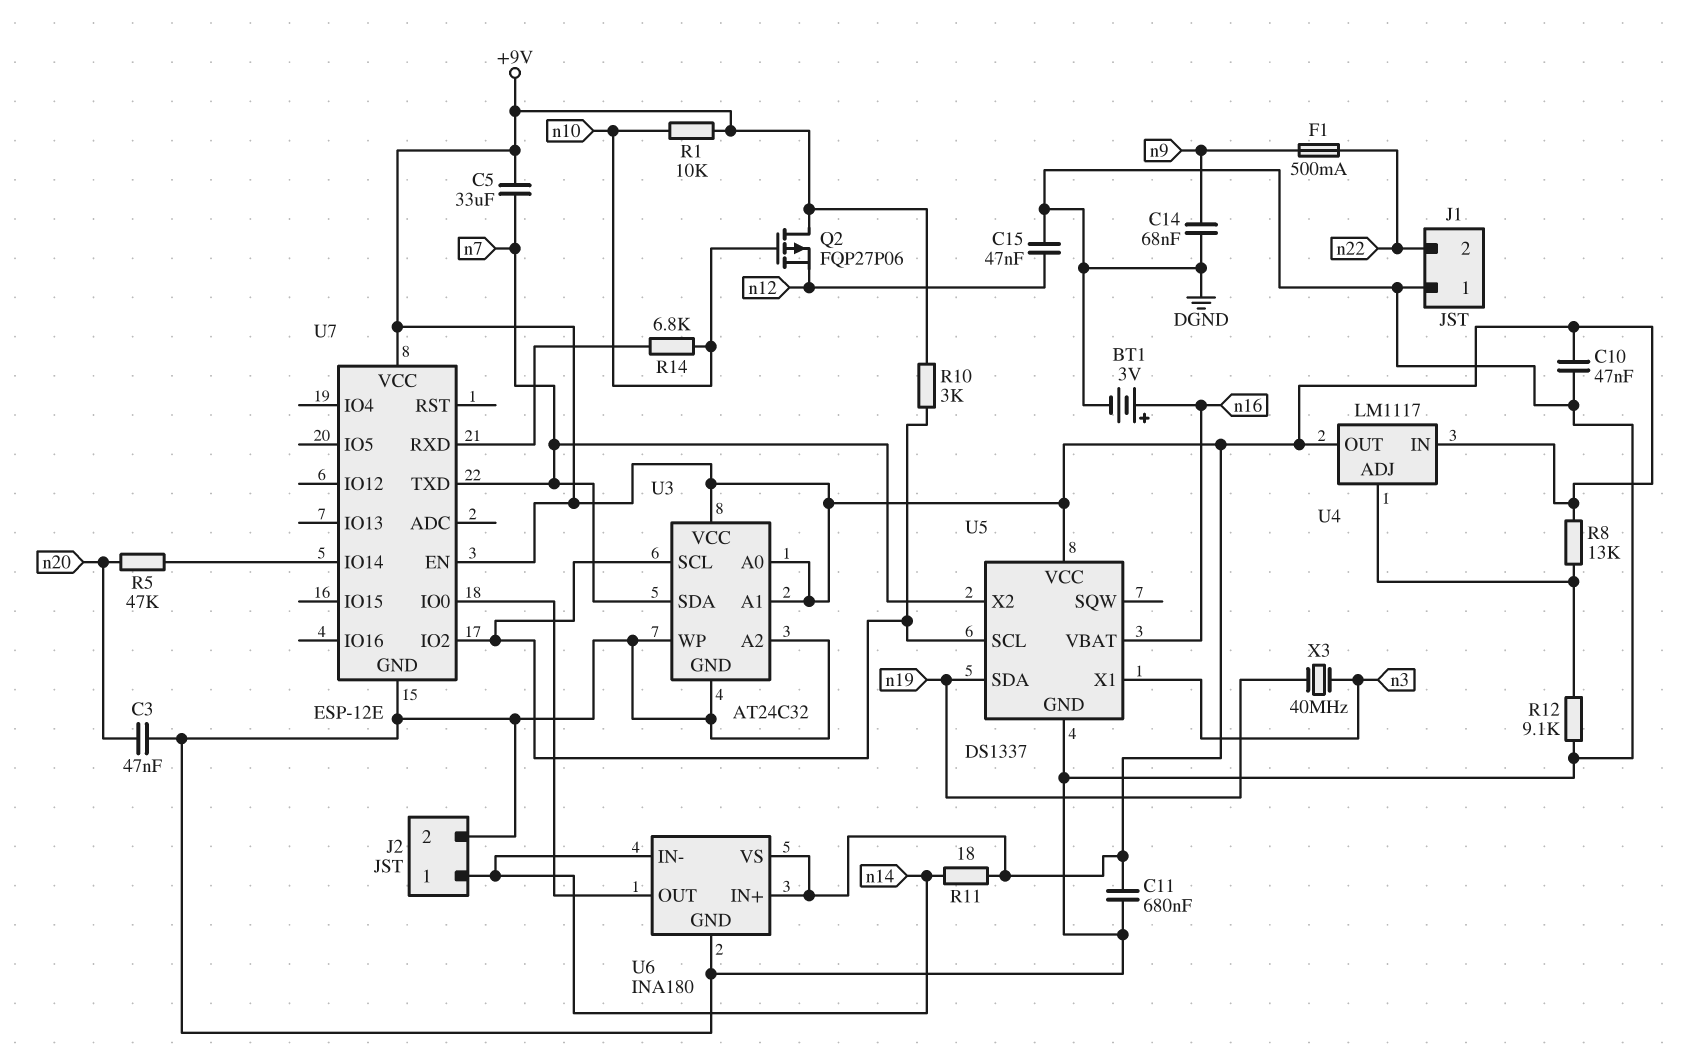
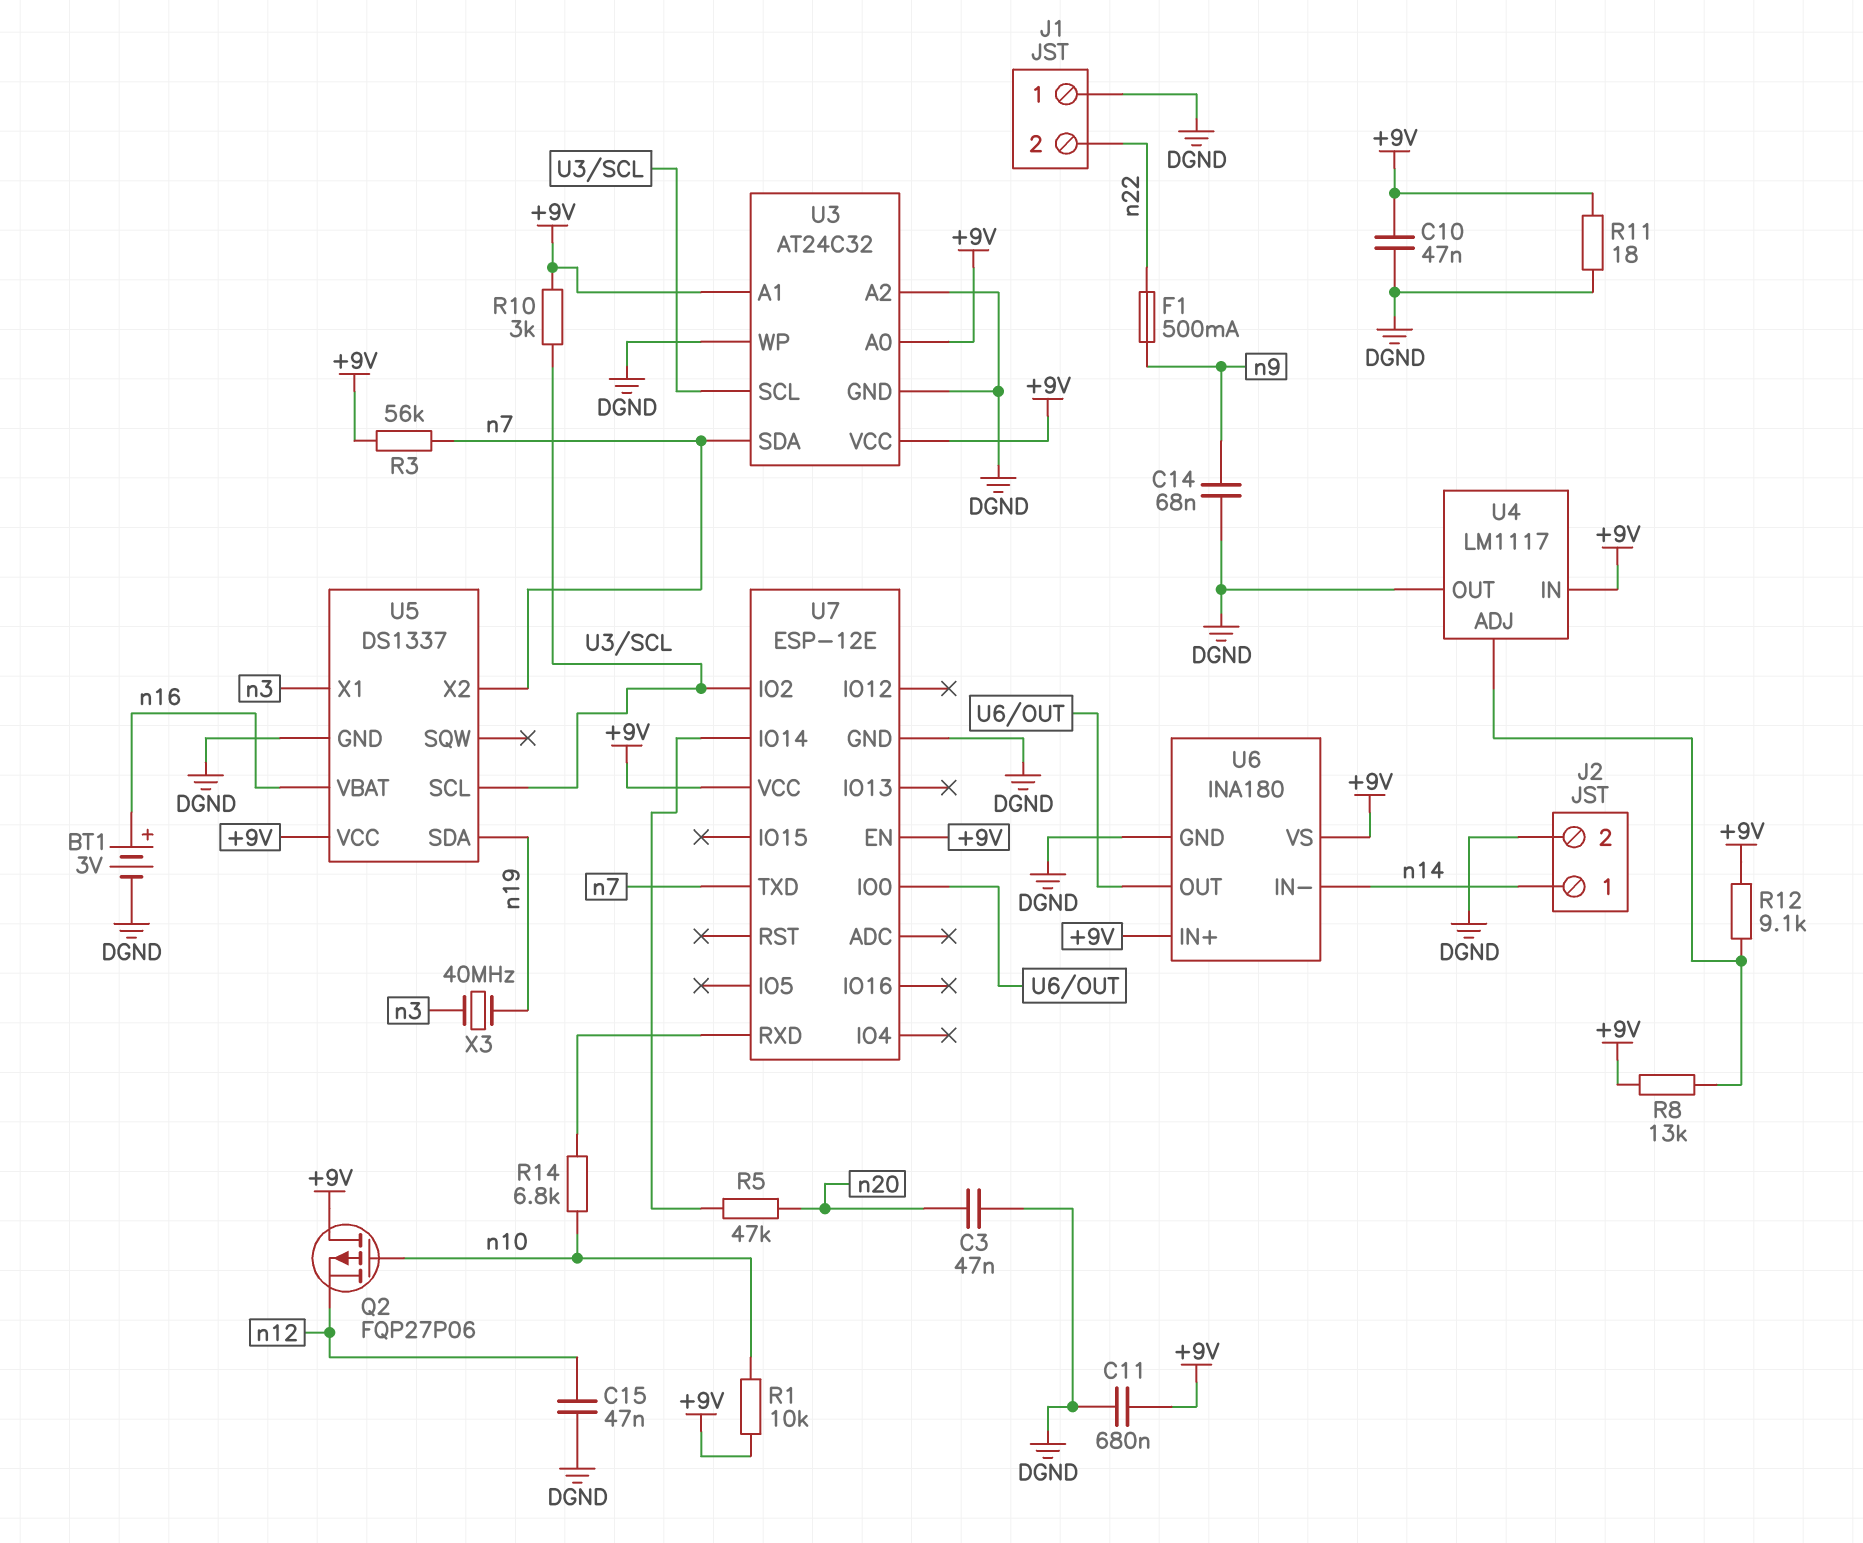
C5: 33uF (+9V, n7) -> none
R3: none -> 56k (+9V, n7)
R11: 18 (+9V, n14) -> 18 (+9V, DGND)
R12: 9.1k (DGND, U4/ADJ) -> 9.1k (+9V, U4/ADJ)
U4 pin OUT: +9V -> DGND

